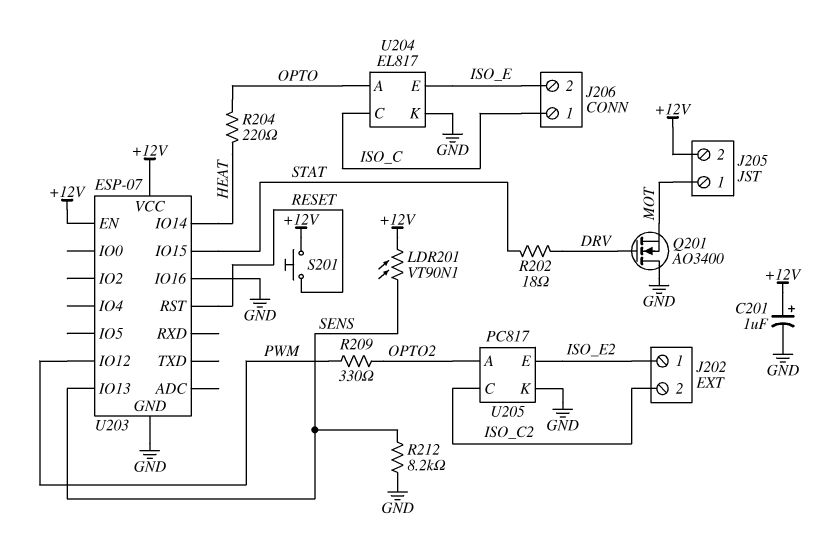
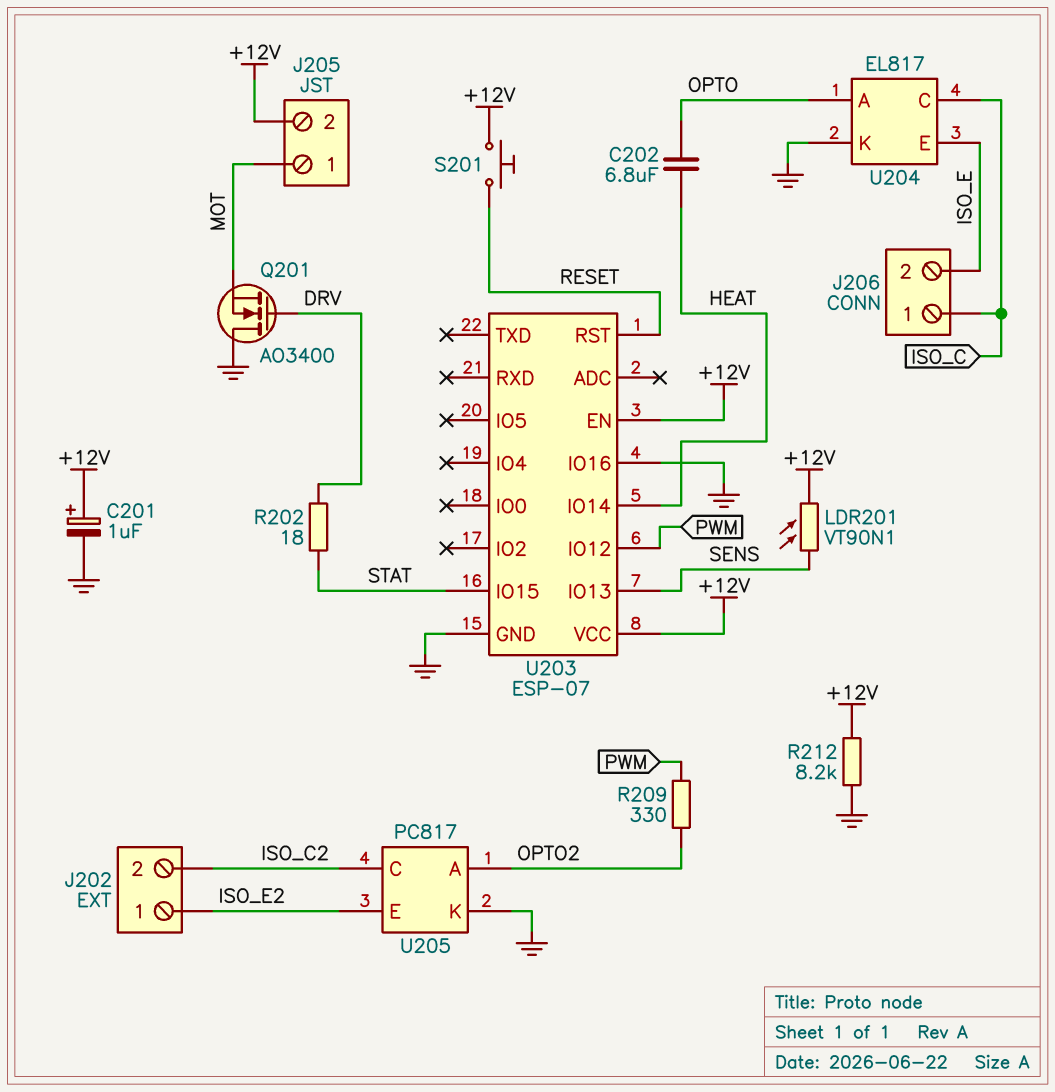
C202: none -> 6.8uF (HEAT, OPTO)
R204: 220 (HEAT, OPTO) -> none
R212: 8.2k (GND, SENS) -> 8.2k (+12V, GND)

